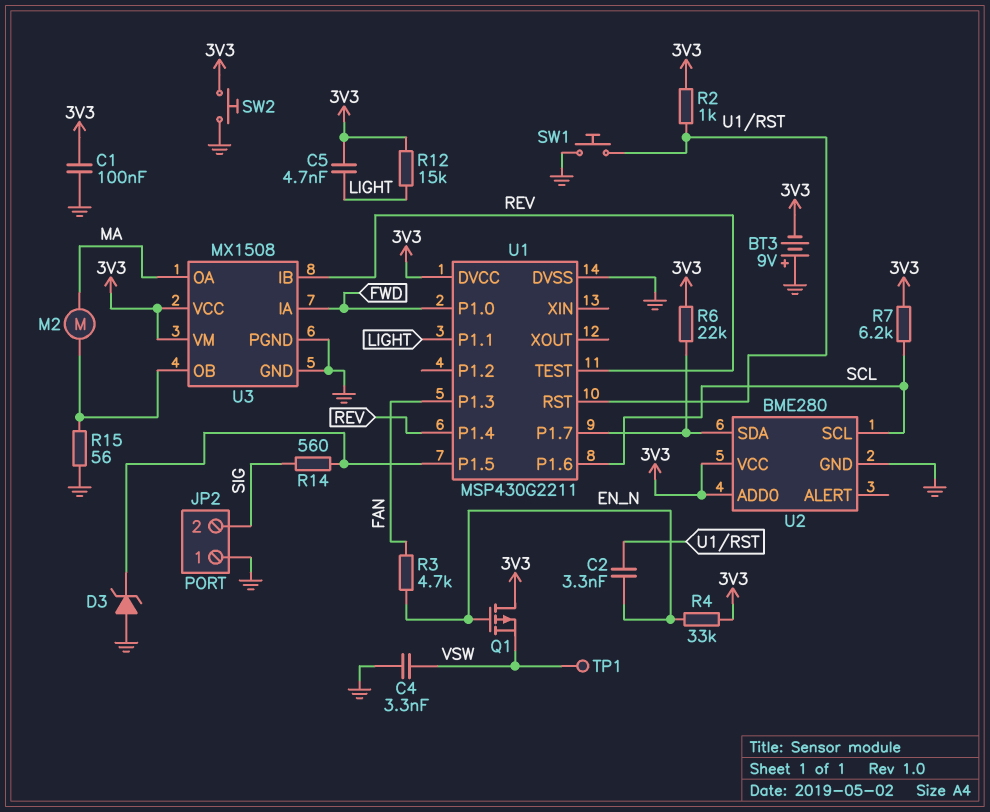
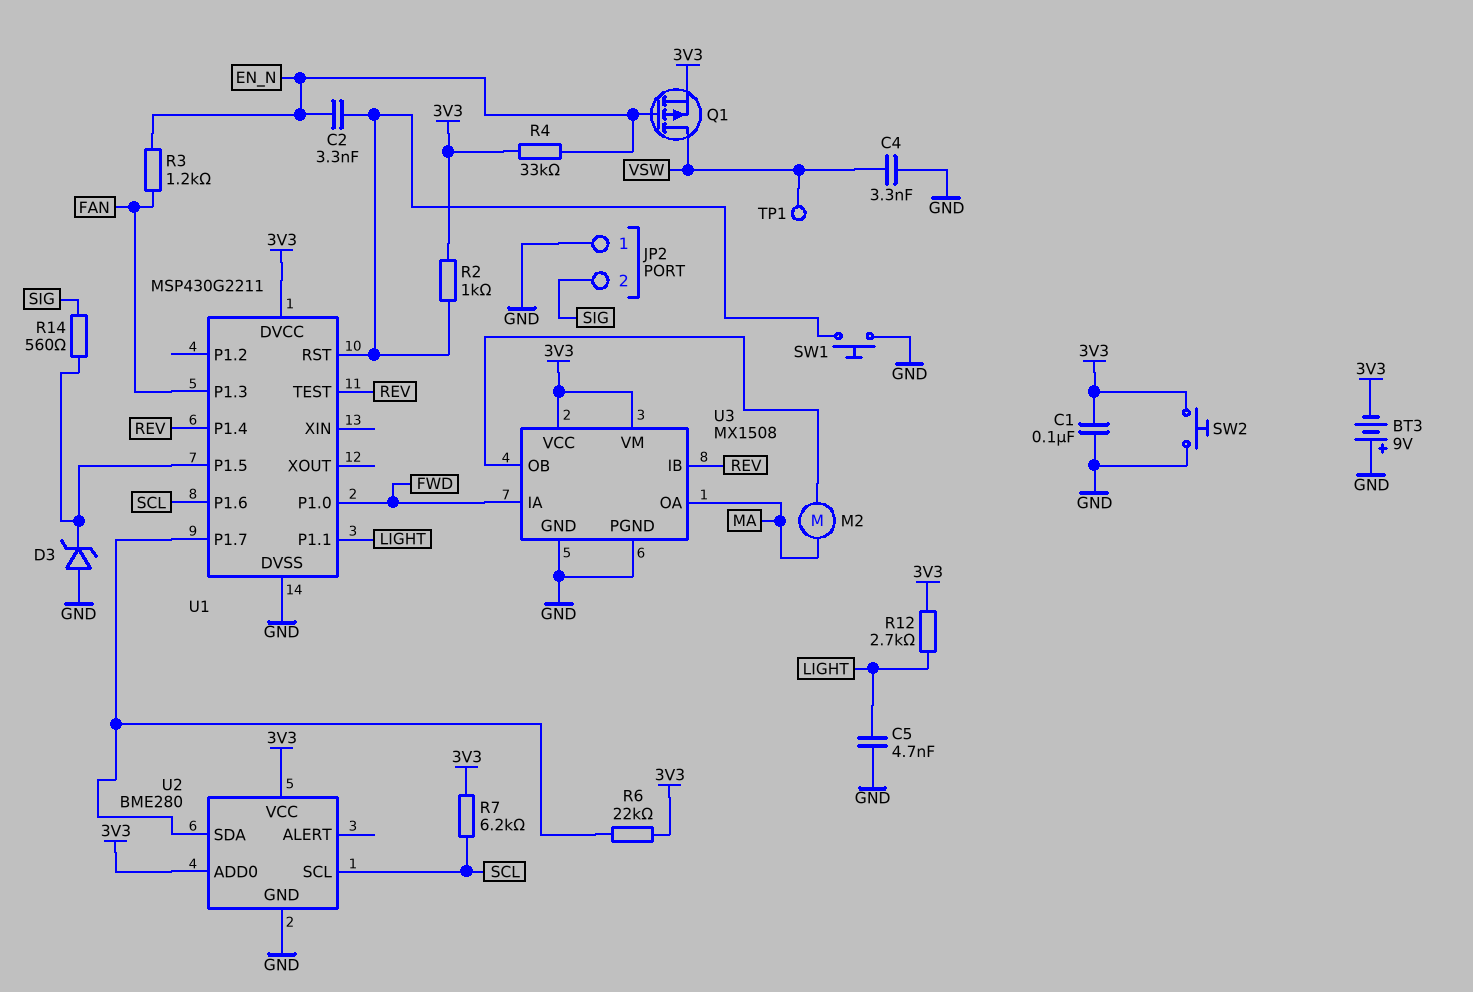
C5: 4.7nF (3V3, LIGHT) -> 4.7nF (GND, LIGHT)
Q1: PMOS (G EN_N, D 3V3, S VSW) -> PMOS (G EN_N, D VSW, S 3V3)
R3: 4.7k (EN_N, FAN) -> 1.2k (EN_N, FAN)
R12: 15k (3V3, LIGHT) -> 2.7k (3V3, LIGHT)
R15: 56 (GND, U3/OB) -> none

